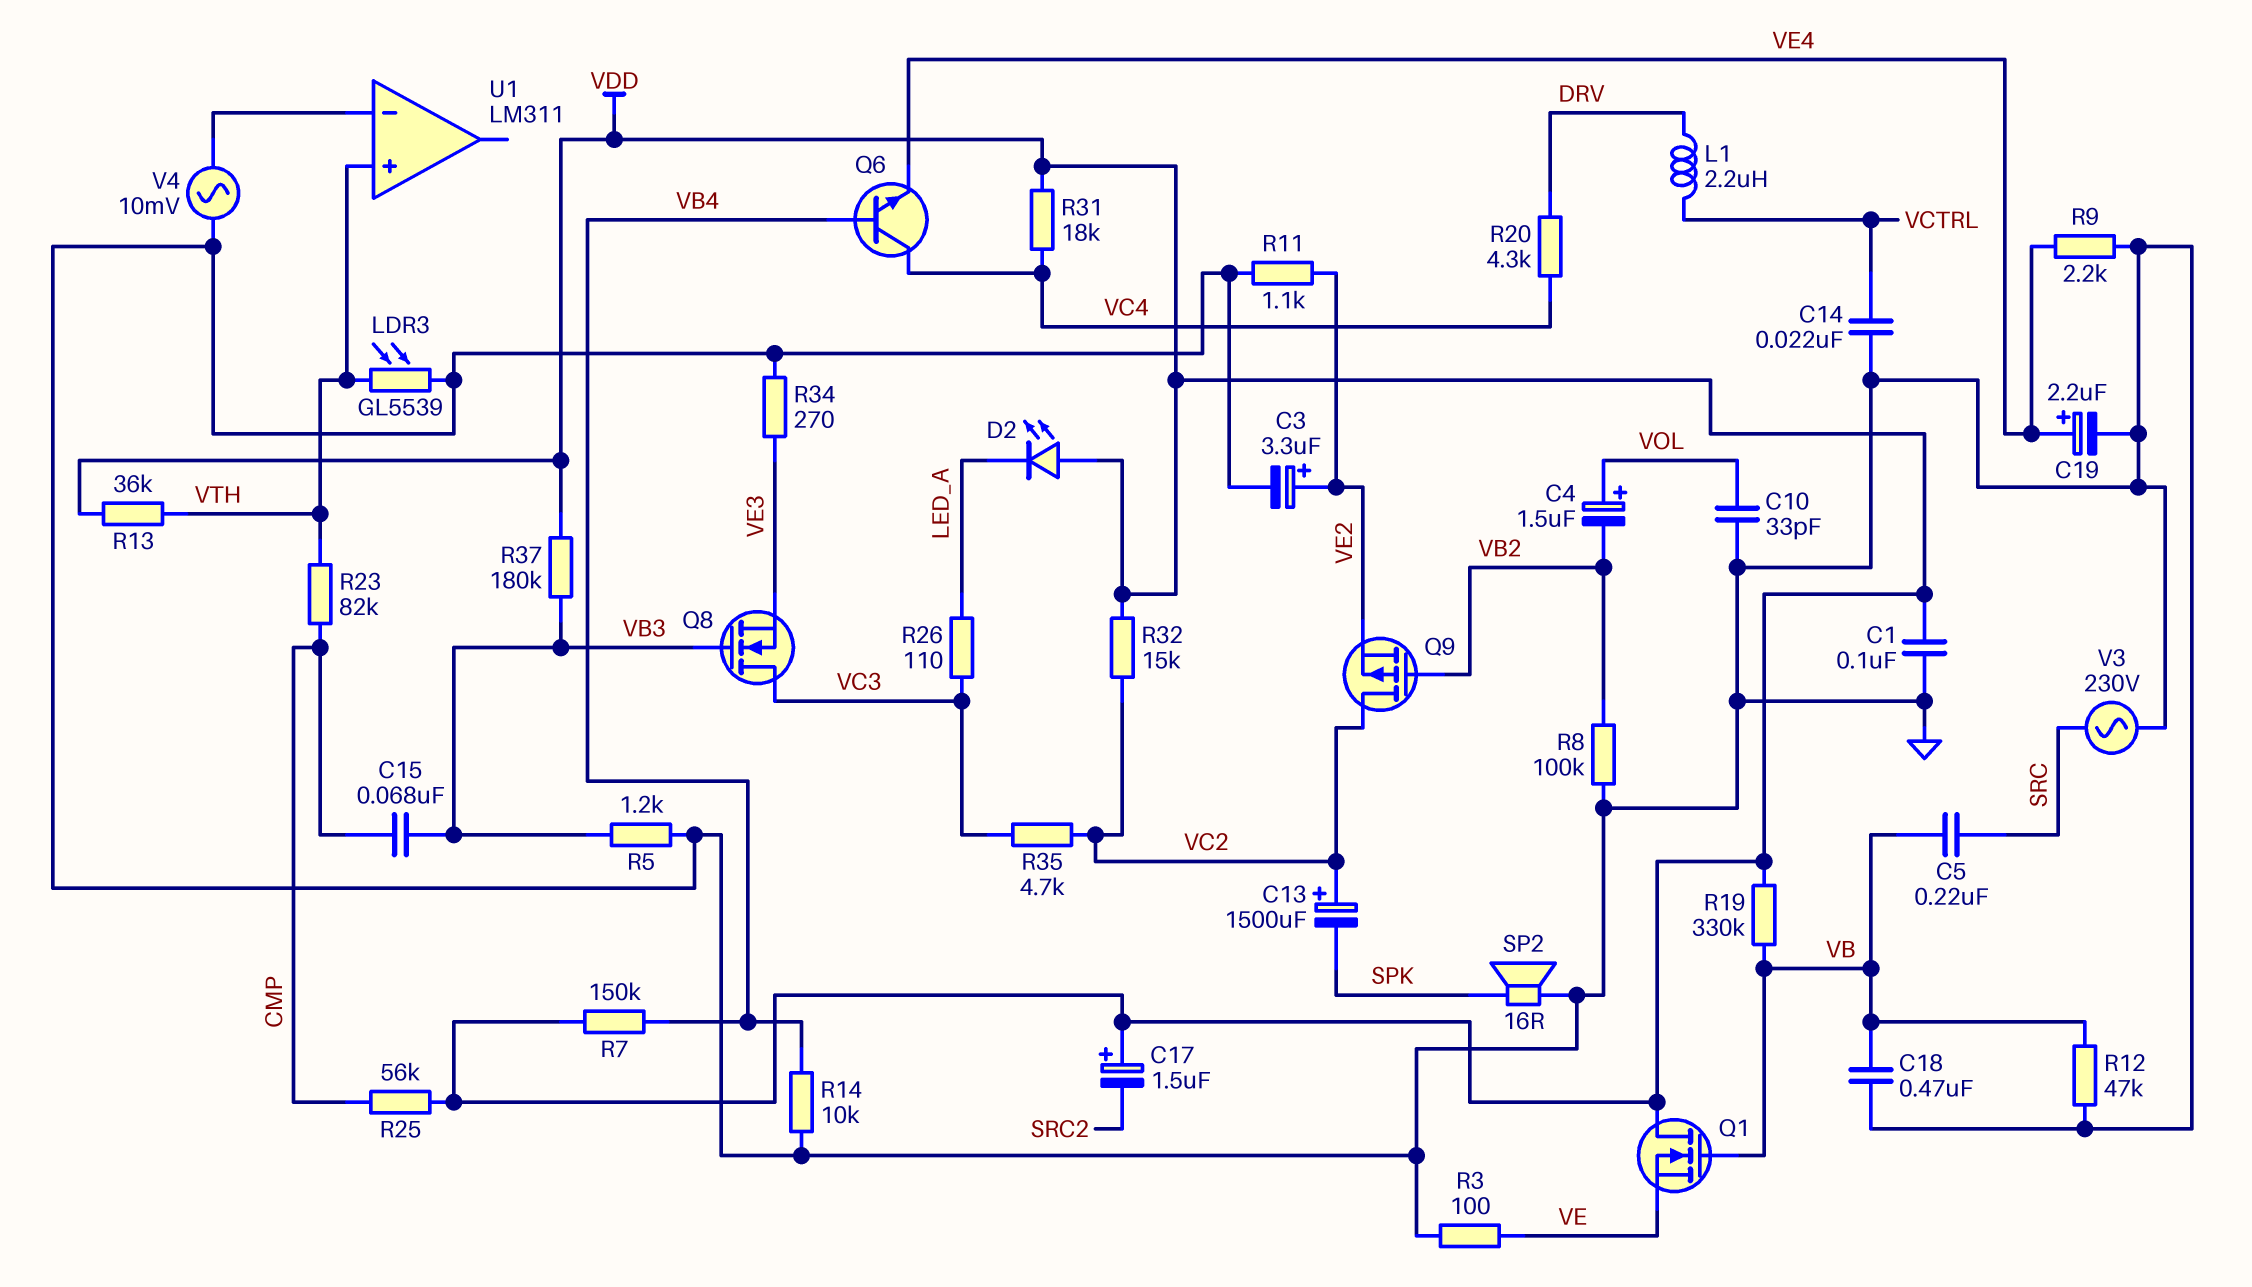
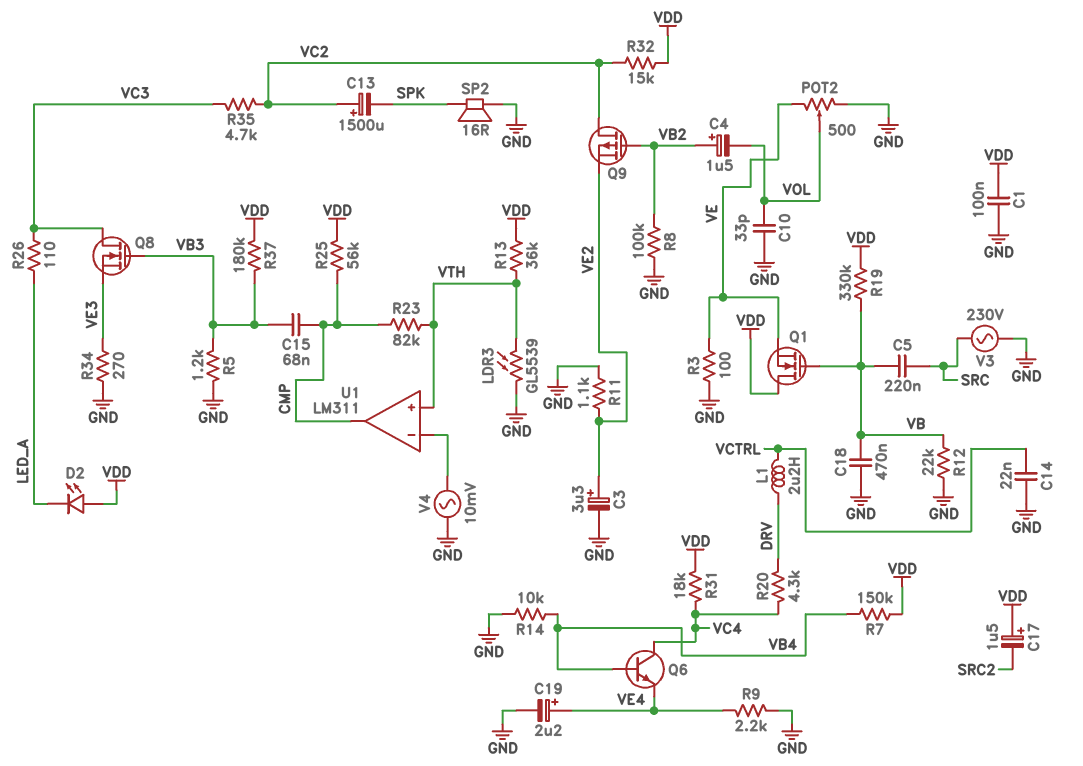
C4: 1.5uF (plus VOL, minus VB2) -> 1.5uF (plus VB2, minus VOL)
POT2: none -> 500 (GND, VE, wiper VOL)
R12: 47k (GND, VB) -> 22k (GND, VB)
U1 pin out: none -> CMP

